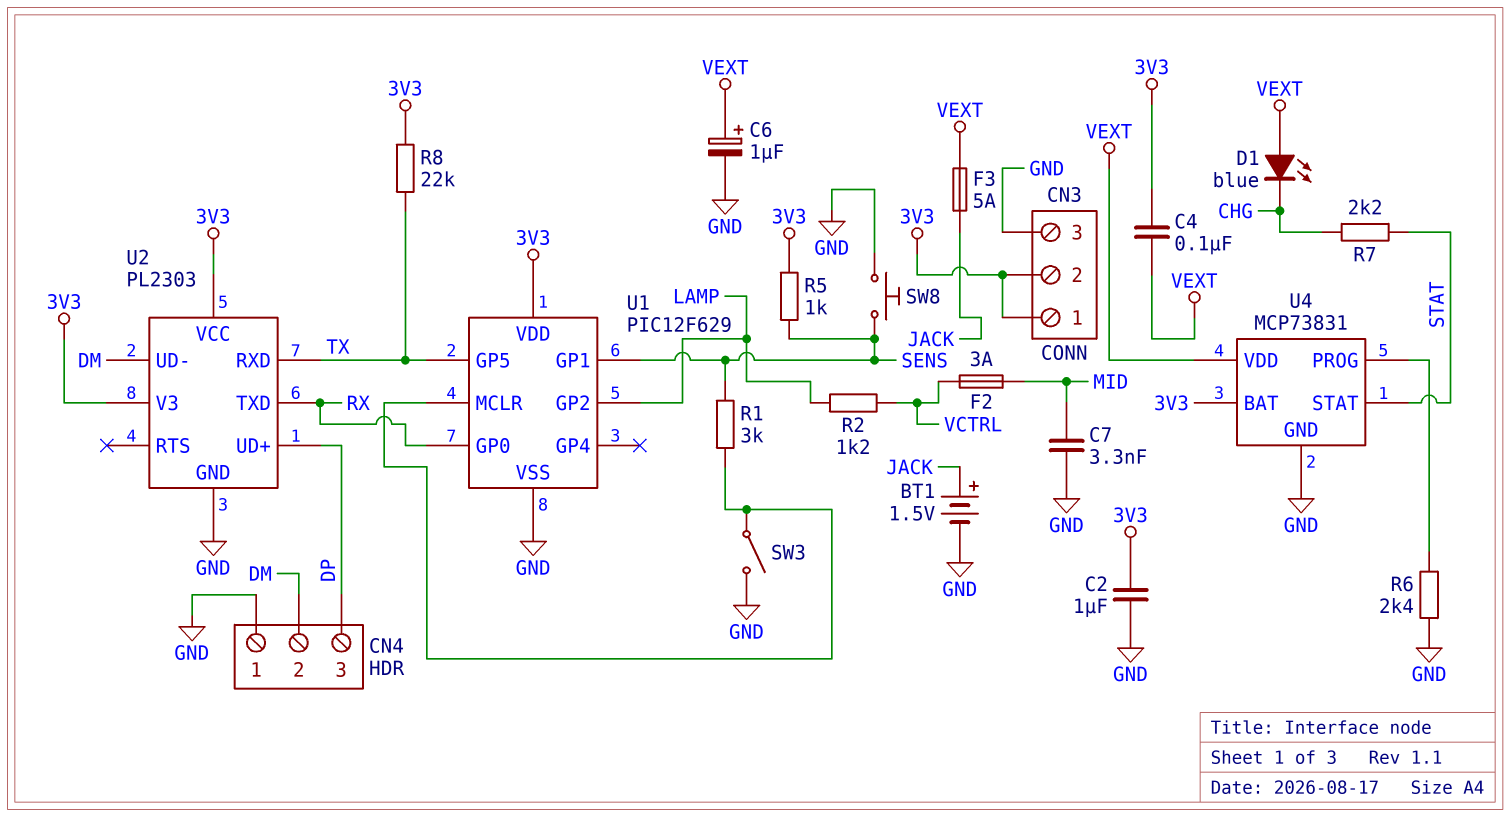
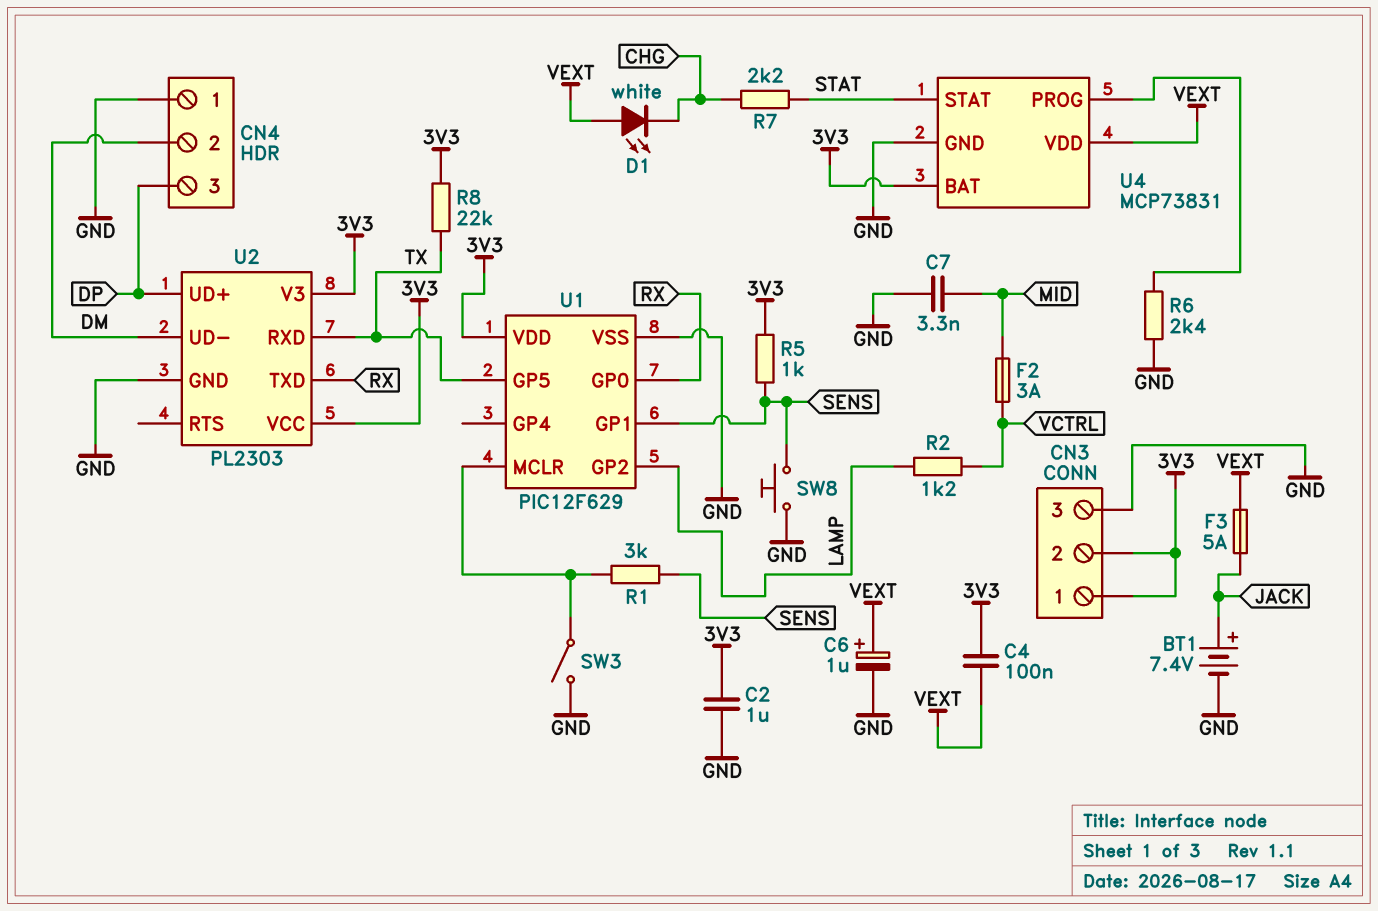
BT1: 1.5V (plus JACK, minus GND) -> 7.4V (plus JACK, minus GND)
D1: LED blue (A VEXT, K CHG) -> LED white (A VEXT, K CHG)

